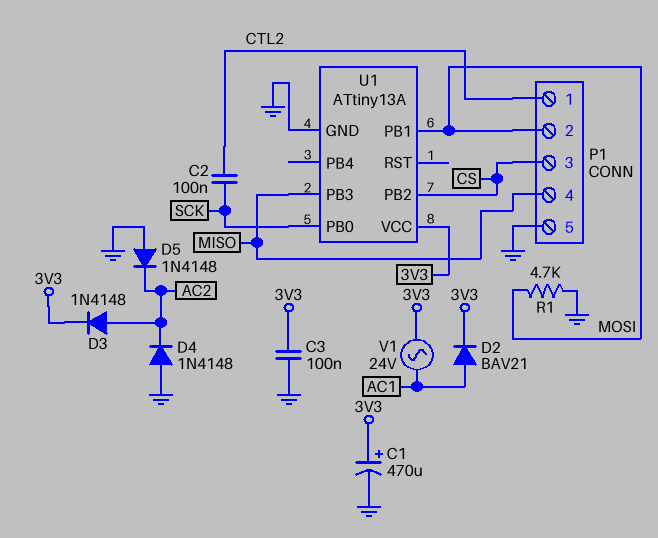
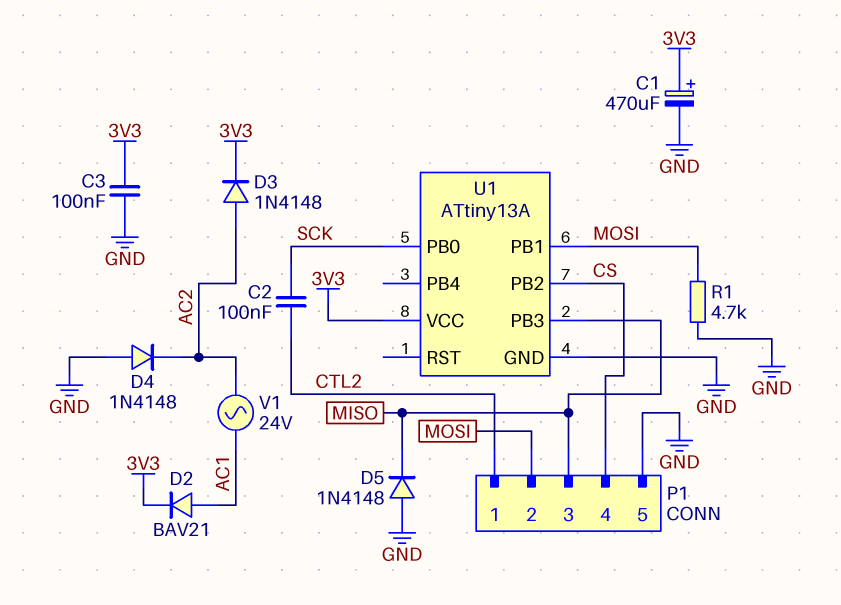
D5: diode 1N4148 (A GND, K AC2) -> diode 1N4148 (A GND, K MISO)
P1 pin 3: CS -> MISO
P1 pin 4: MISO -> CS
V1: AC 24V (3V3, AC1) -> AC 24V (AC1, AC2)

